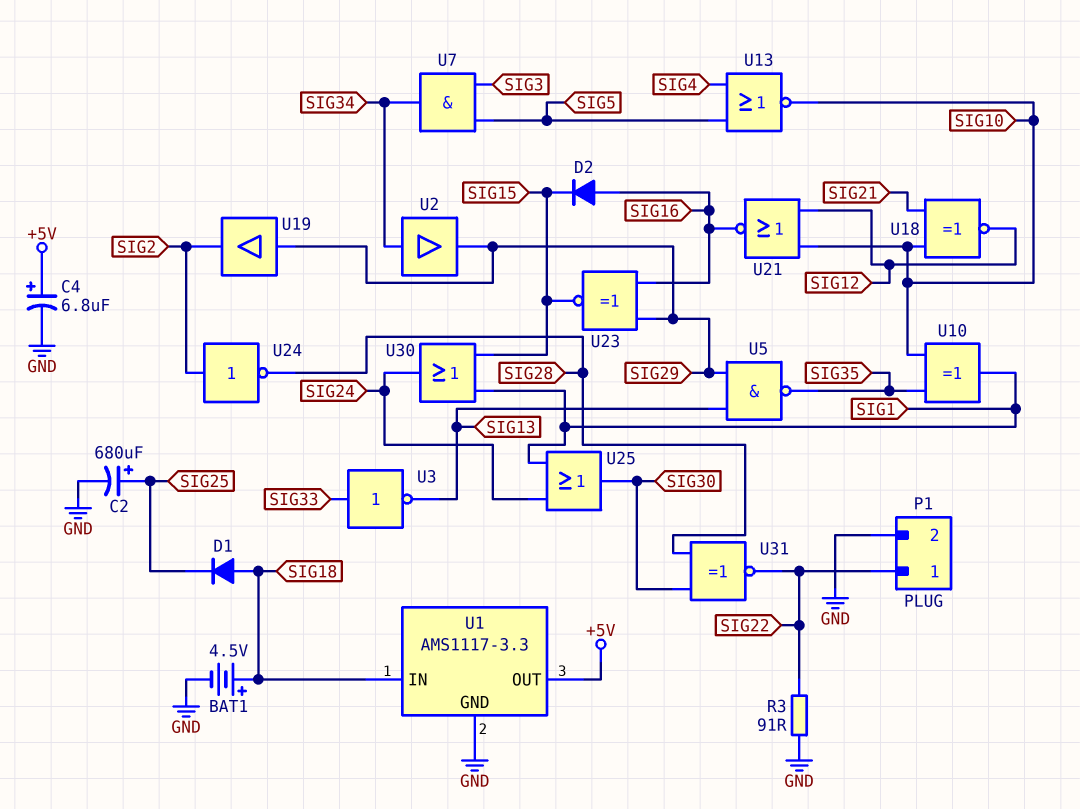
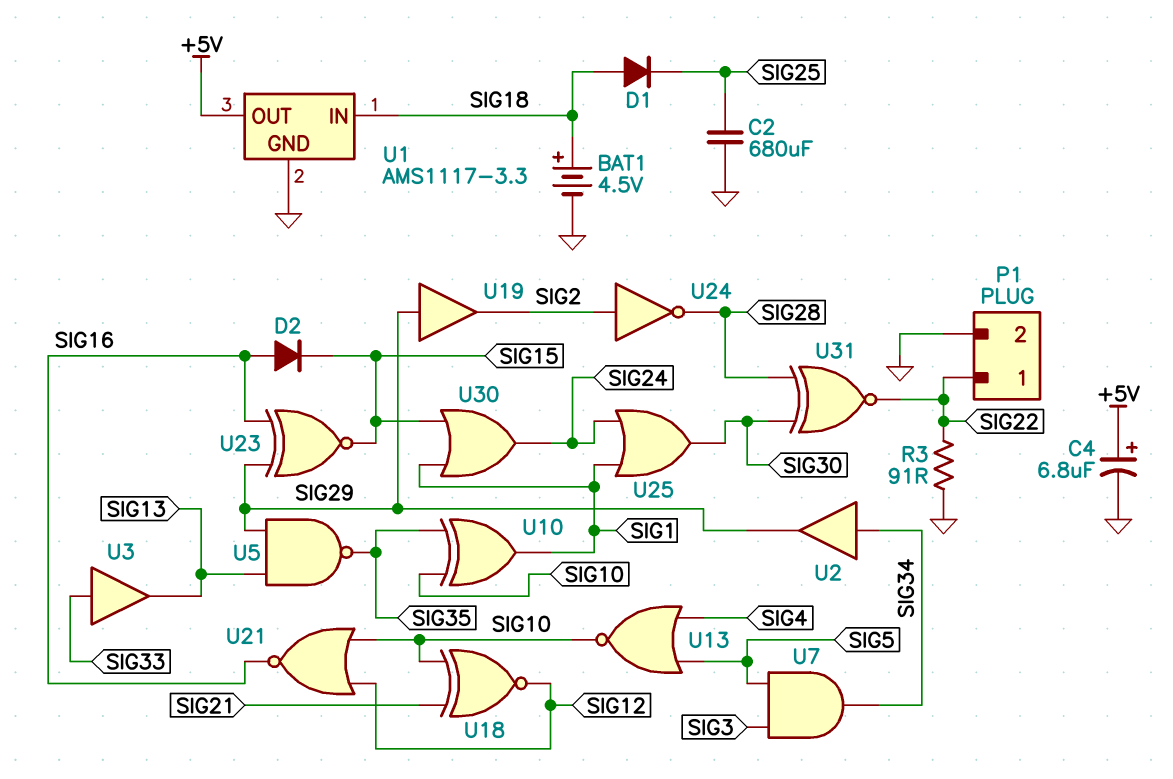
C2: 680uF (plus SIG25, minus GND) -> 680uF (GND, SIG25)
U3: NOT (in SIG33, out SIG13) -> buffer (in SIG33, out SIG13)

